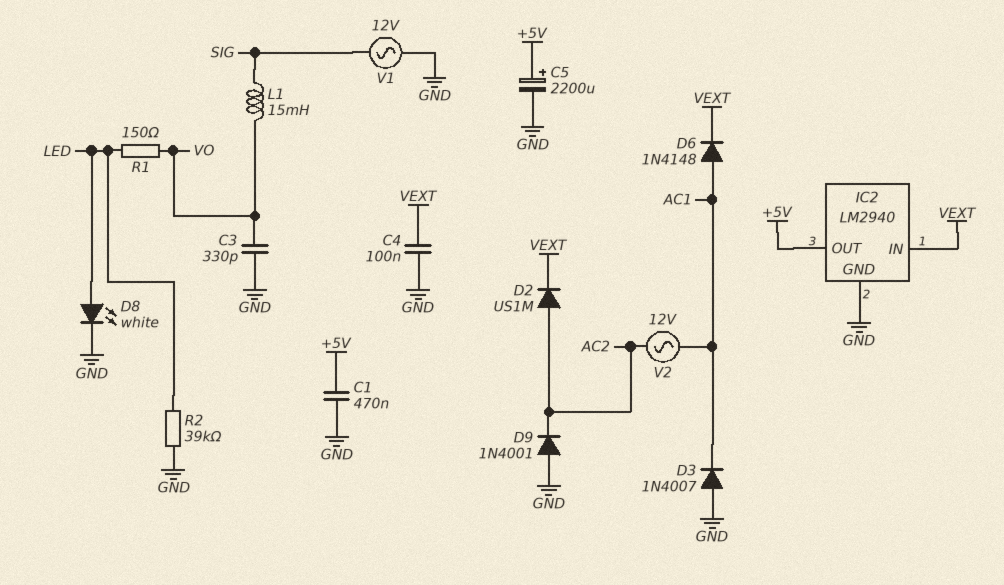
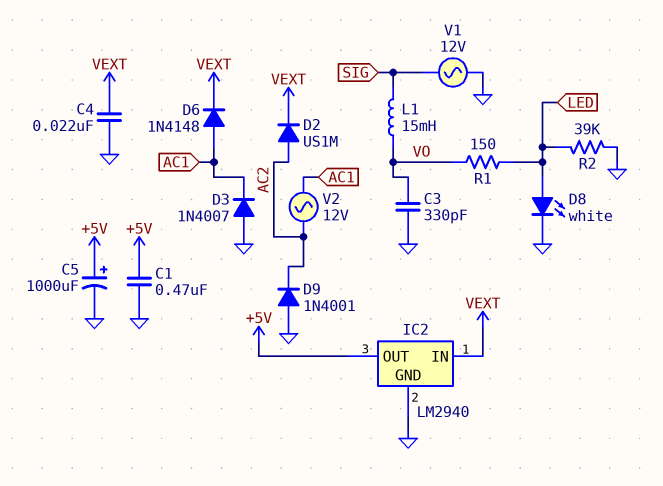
C4: 100nF (GND, VEXT) -> 22nF (GND, VEXT)
C5: 2200uF (plus +5V, minus GND) -> 1000uF (plus +5V, minus GND)

